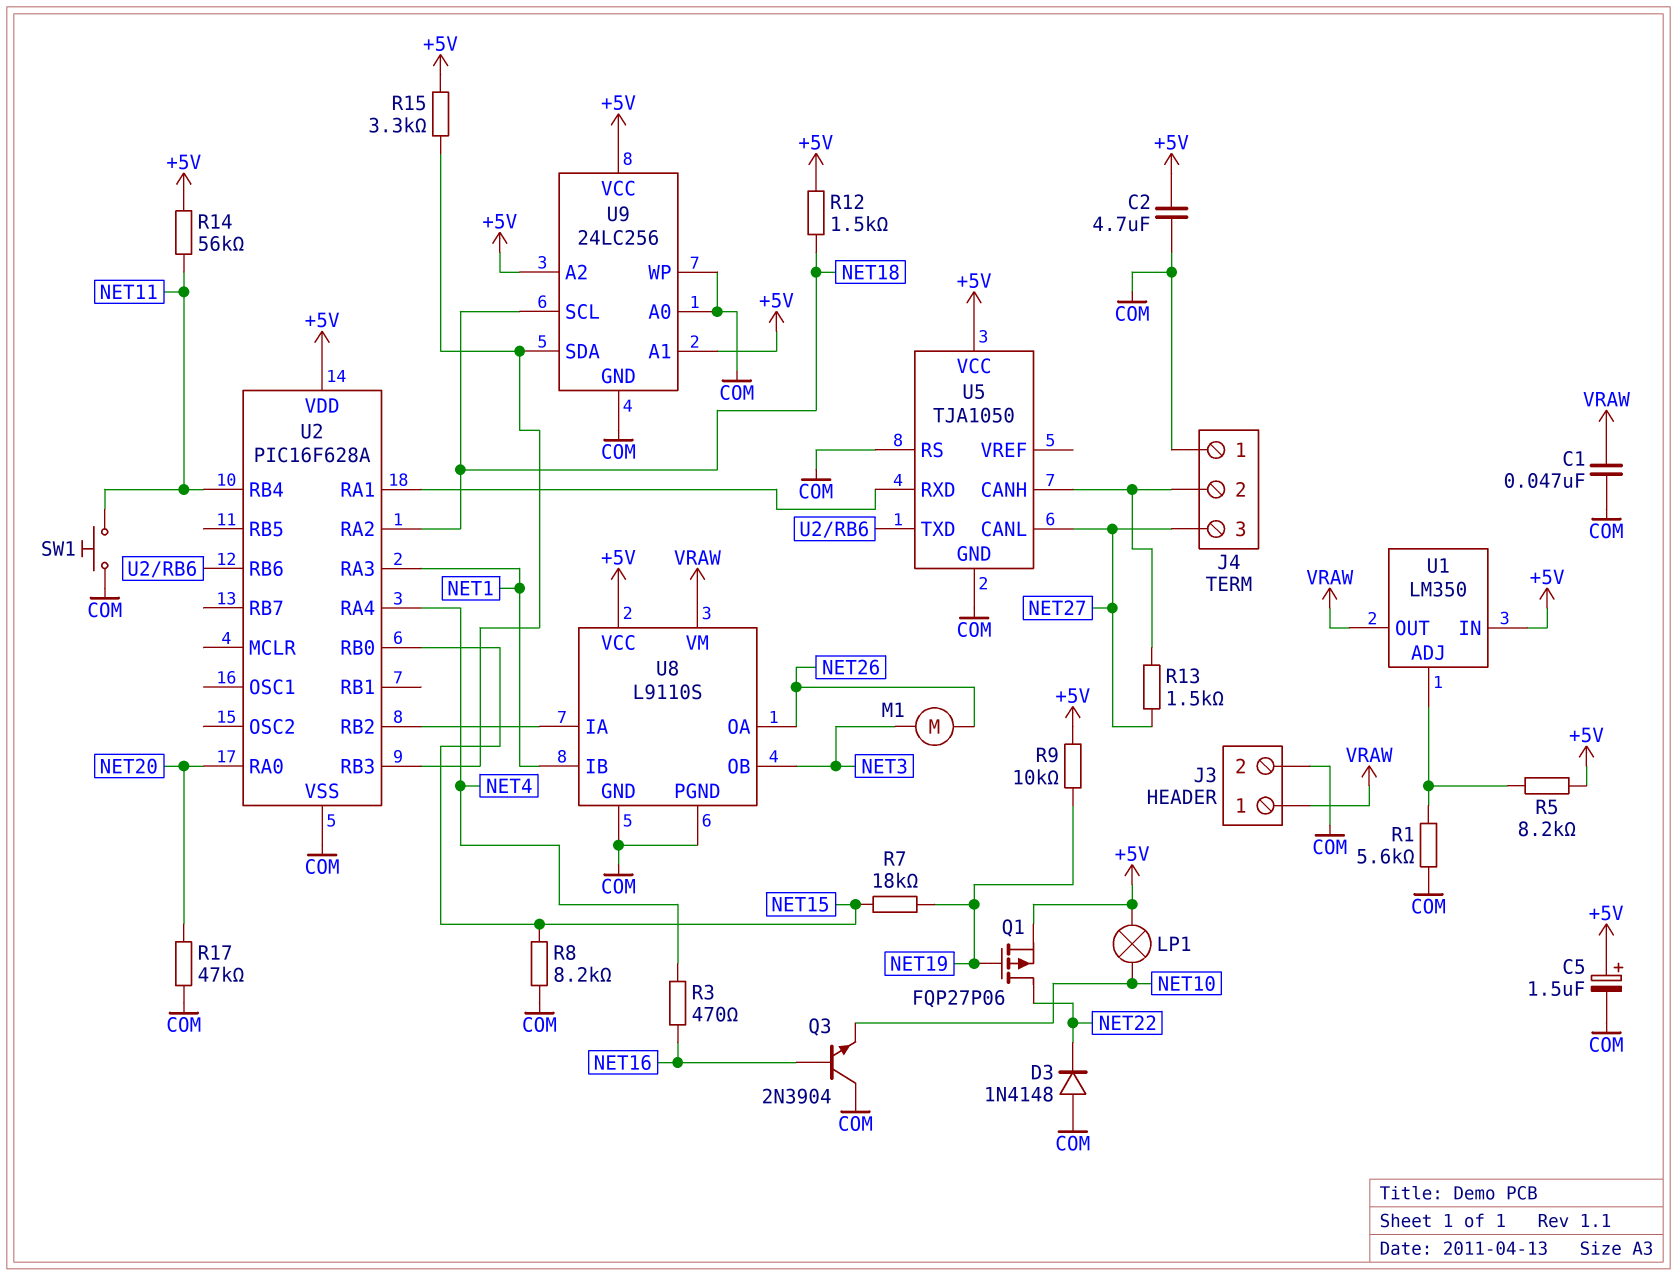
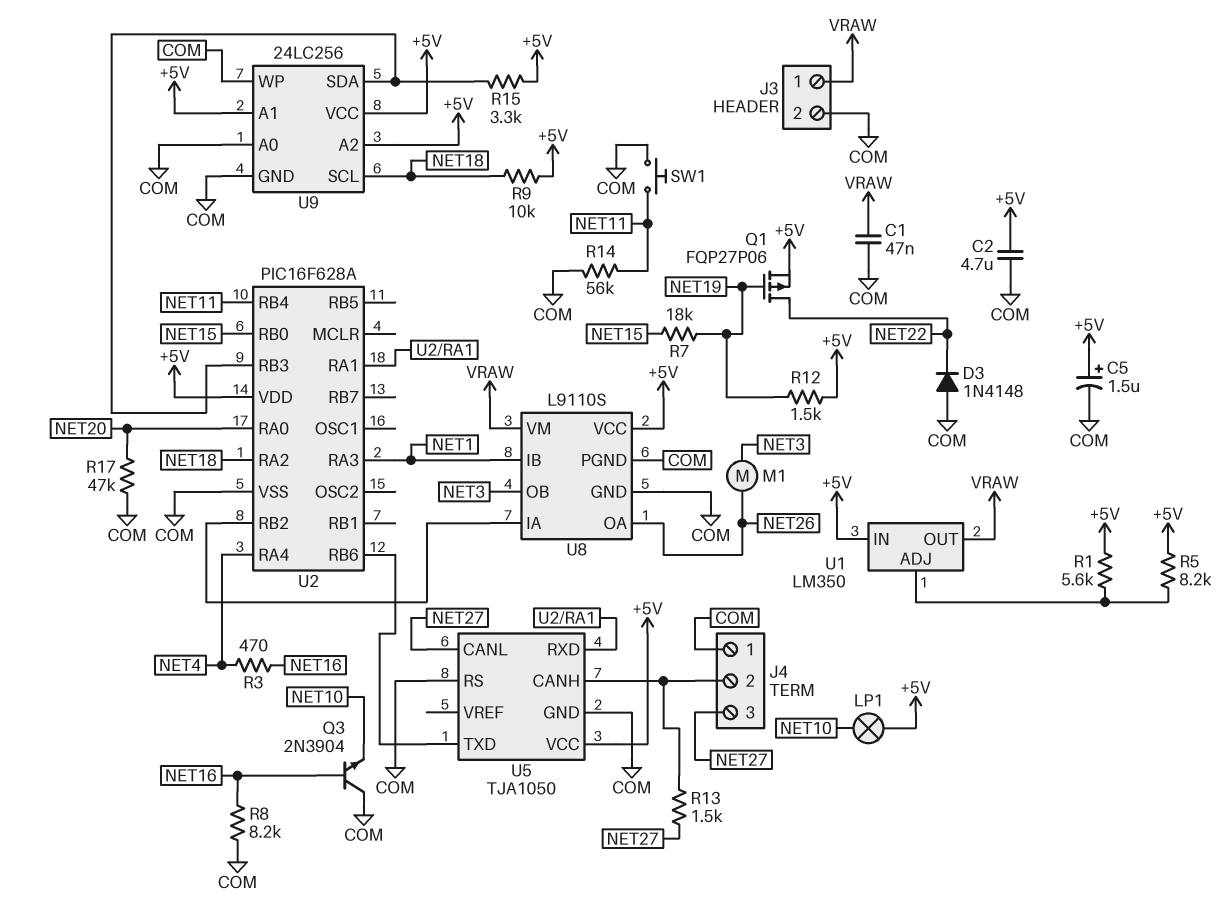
R1: 5.6k (COM, U1/ADJ) -> 5.6k (+5V, U1/ADJ)
R8: 8.2k (COM, NET15) -> 8.2k (COM, NET16)
R9: 10k (+5V, NET19) -> 10k (+5V, NET18)
R12: 1.5k (+5V, NET18) -> 1.5k (+5V, NET19)
R14: 56k (+5V, NET11) -> 56k (COM, NET11)

